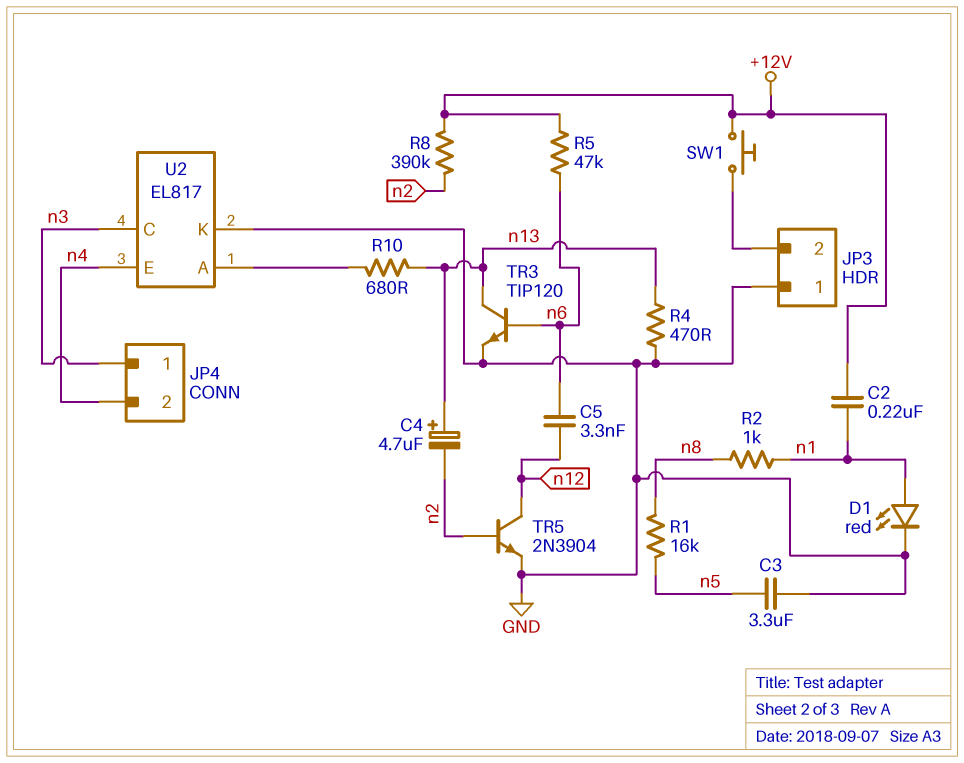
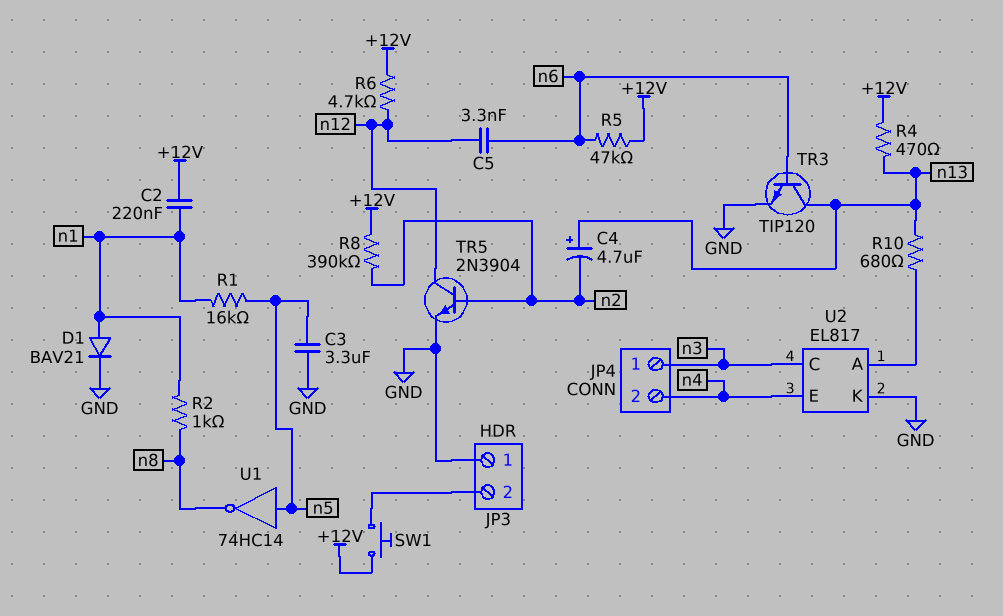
D1: LED red (A n1, K GND) -> diode BAV21 (A n1, K GND)
R1: 16k (n5, n8) -> 16k (n1, n5)
R4: 470 (GND, n13) -> 470 (+12V, n13)
R6: none -> 4.7k (+12V, n12)
U1: none -> NOT 74HC14 (in n5, out n8)

